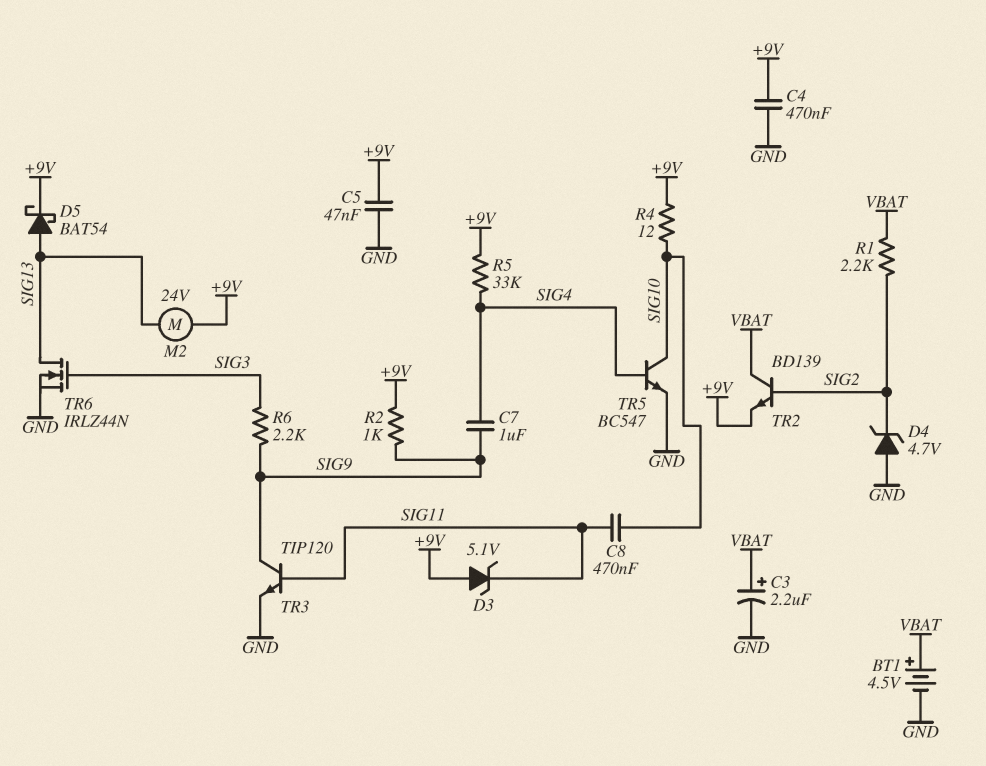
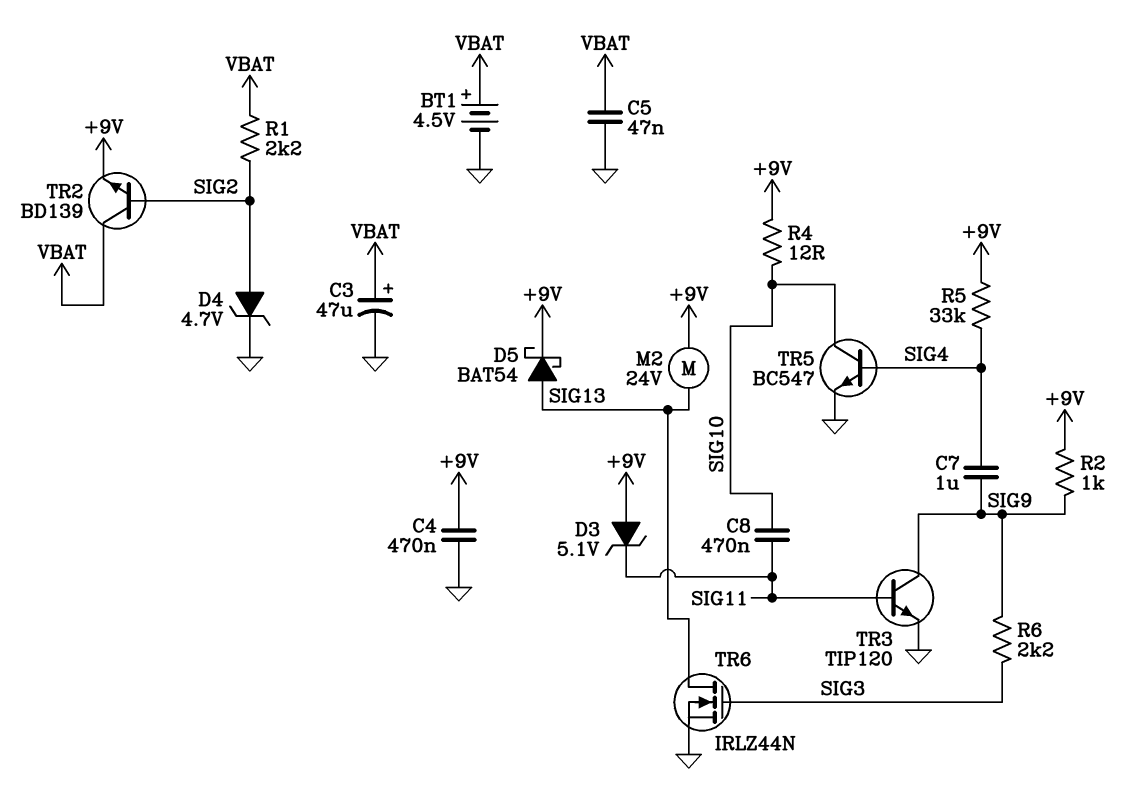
C3: 2.2uF (plus VBAT, minus GND) -> 47uF (plus VBAT, minus GND)
C5: 47nF (+9V, GND) -> 47nF (GND, VBAT)
D4: zener 4.7V (A GND, K SIG2) -> zener 4.7V (A SIG2, K GND)

